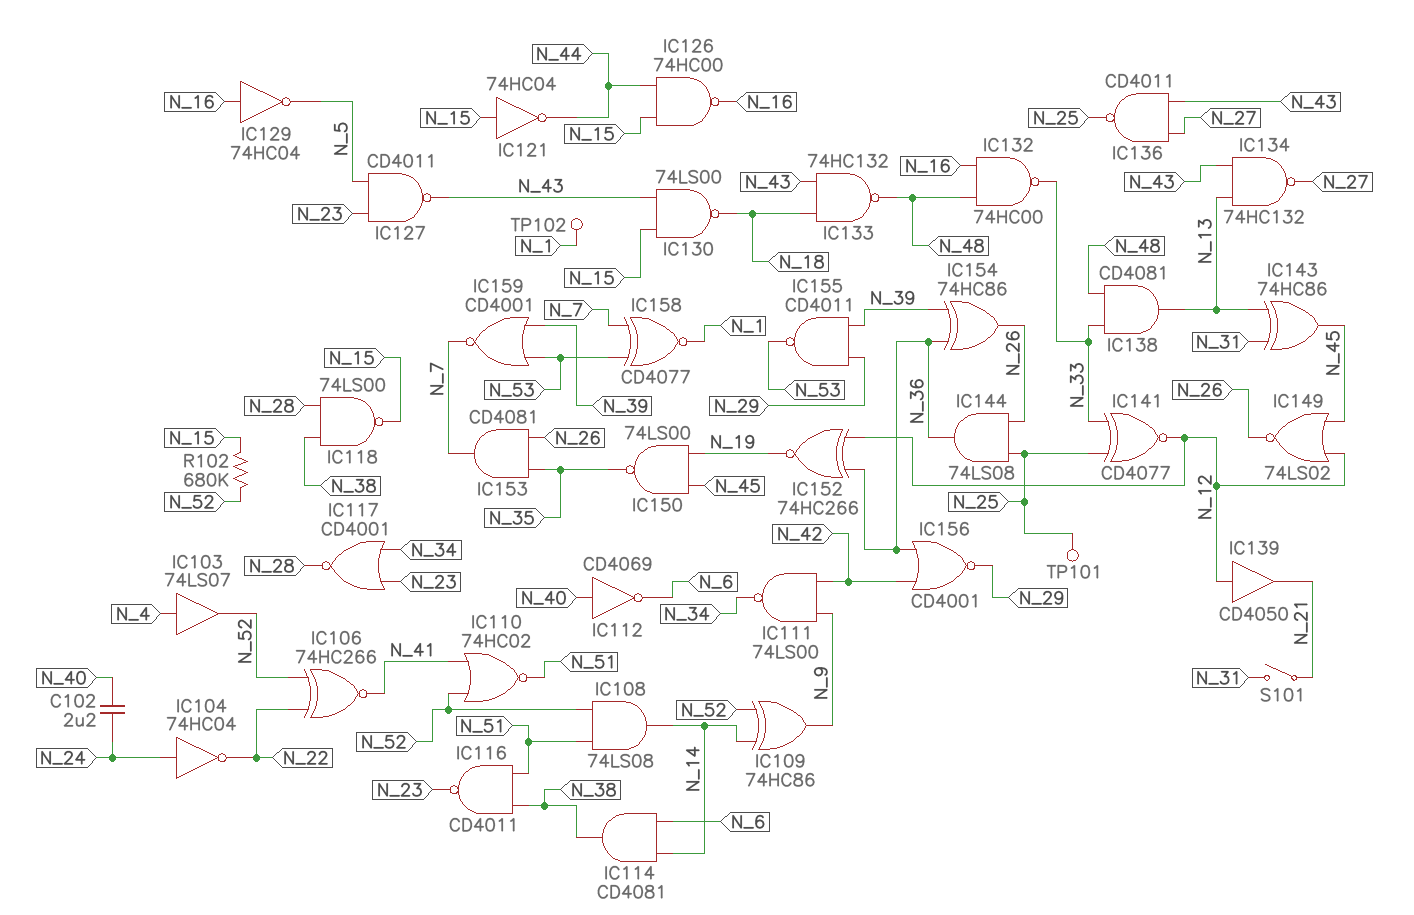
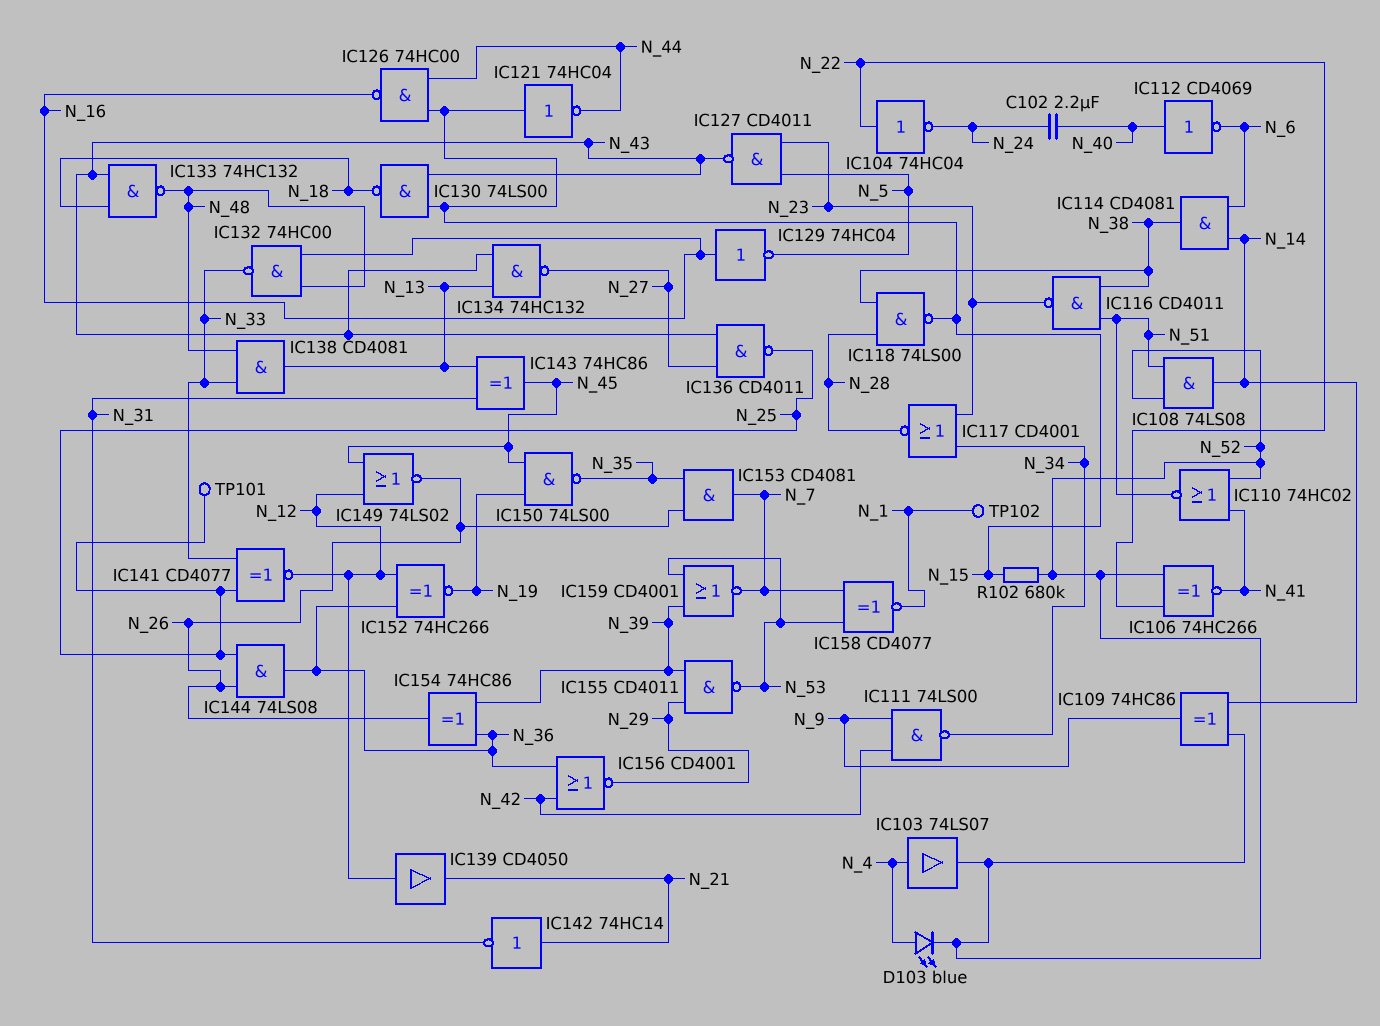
D103: none -> LED blue (A N_4, K N_52)
IC104: NOT 74HC04 (in N_24, out N_22) -> NOT 74HC04 (in N_22, out N_24)
IC142: none -> NOT 74HC14 (in N_21, out N_31)
S101: switch (N_21, N_31) -> none

